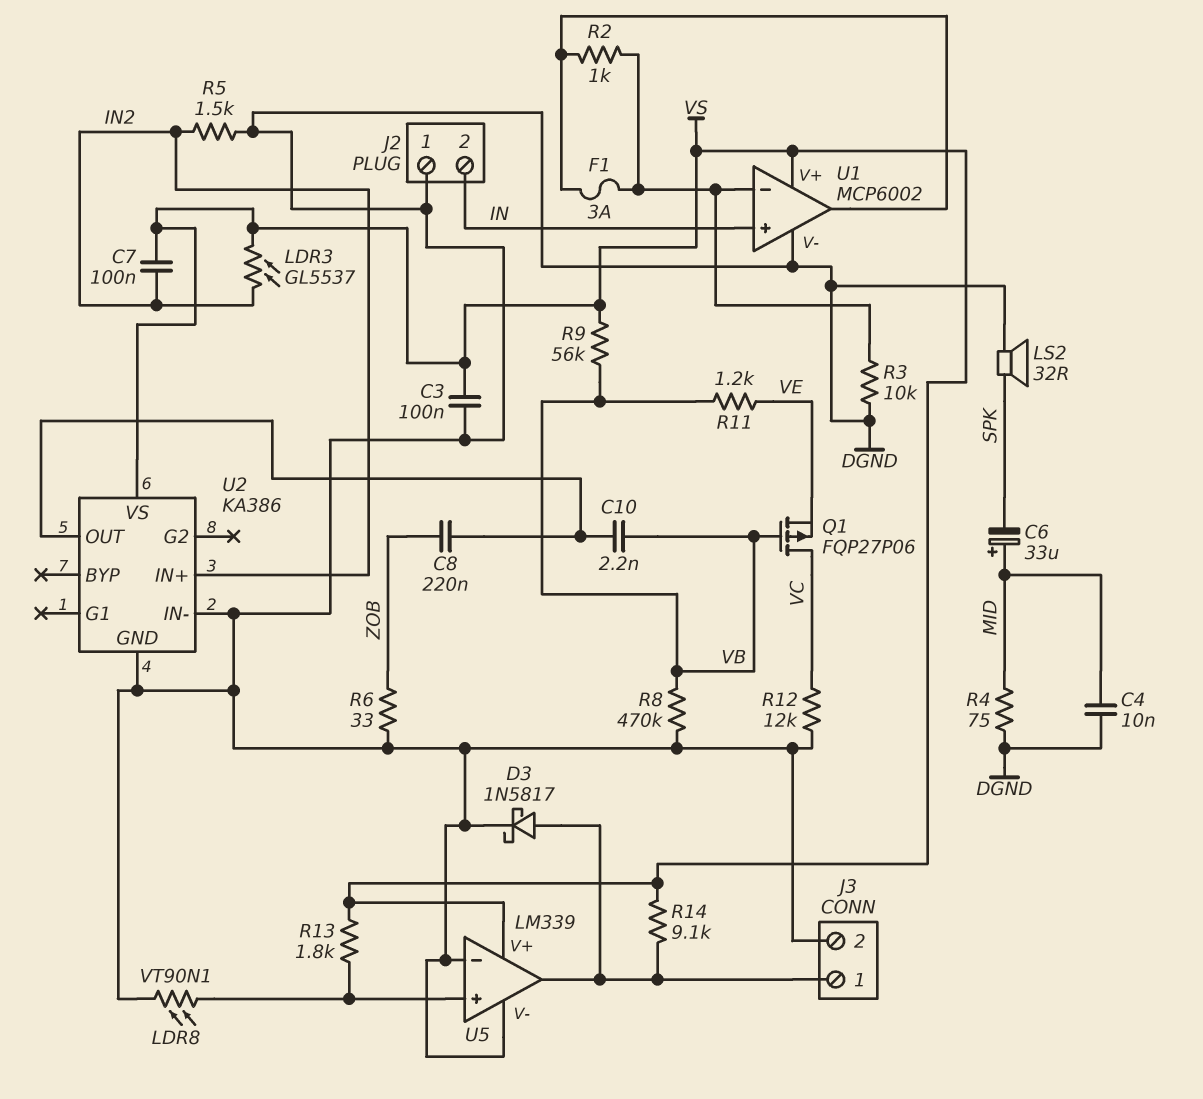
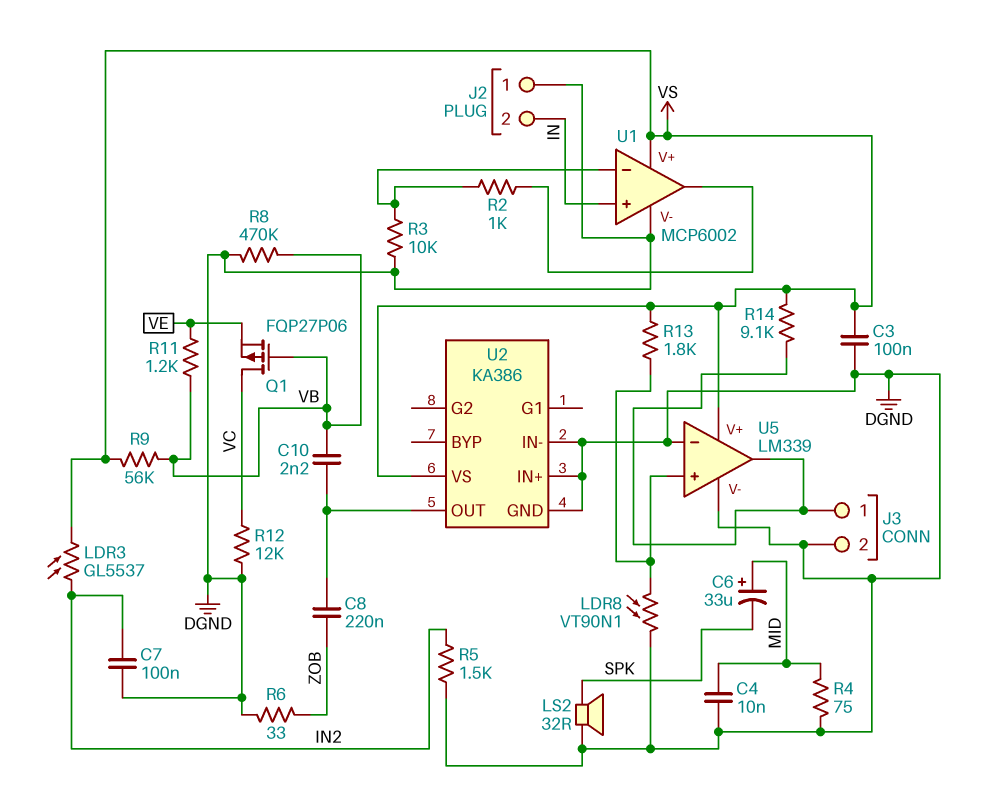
C7: 100nF (IN2, VS) -> 100nF (DGND, IN2)
D3: schottky 1N5817 (A J3/1, K DGND) -> none
F1: 3A (U1/in-, U1/out) -> none
U2 pin IN+: IN2 -> DGND

